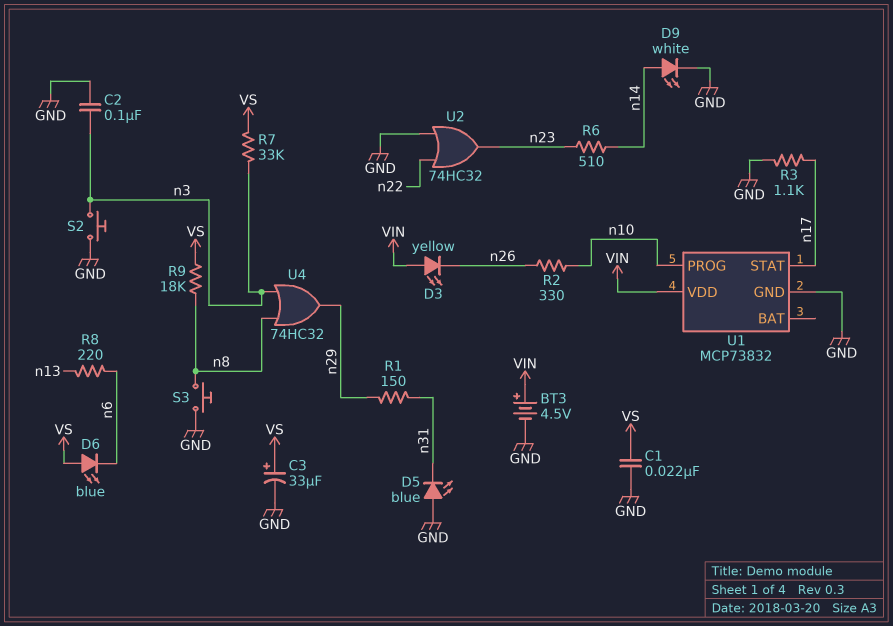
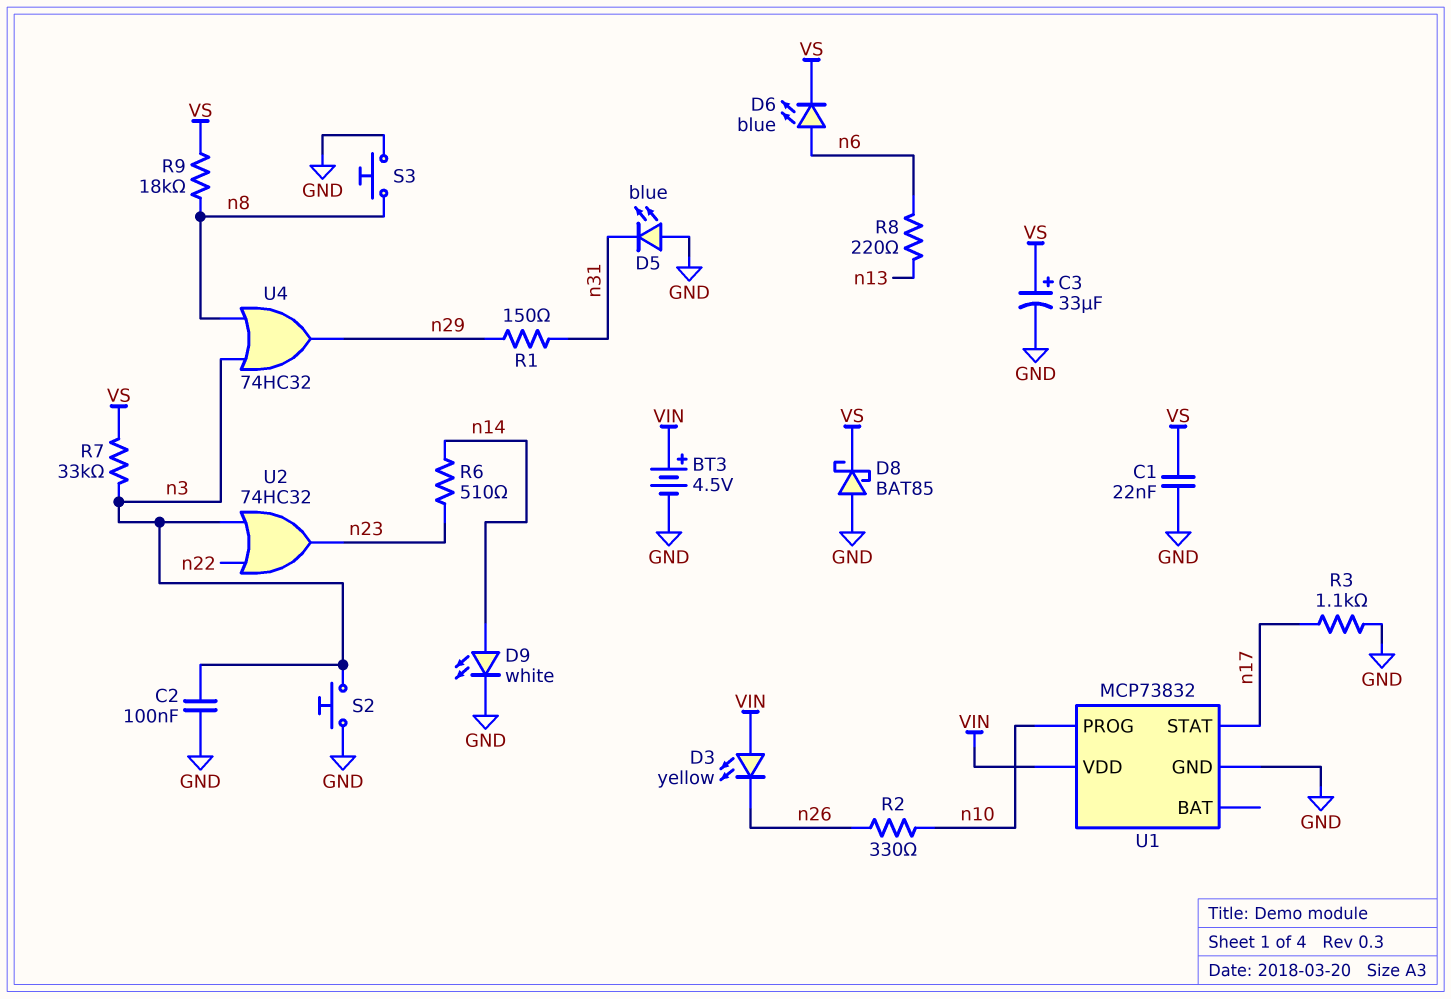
D6: LED blue (A VS, K n6) -> LED blue (A n6, K VS)
D8: none -> schottky BAT85 (A GND, K VS)
U2: OR 74HC32 (in GND, in n22, out n23) -> OR 74HC32 (in n3, in n22, out n23)

